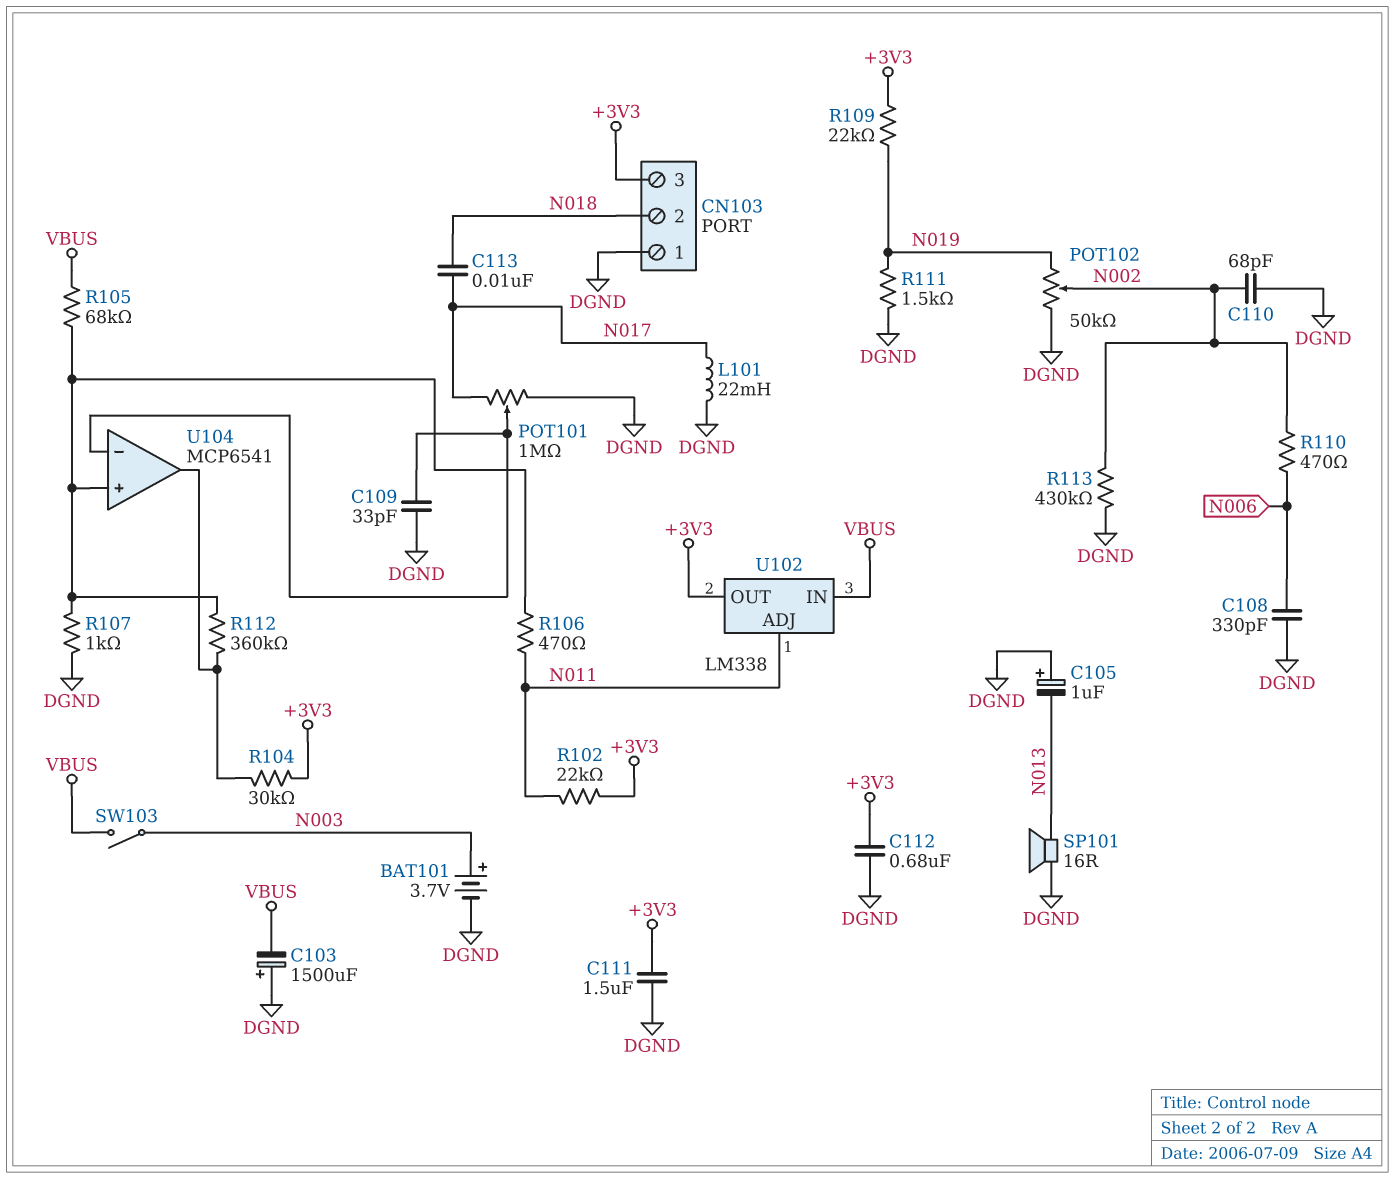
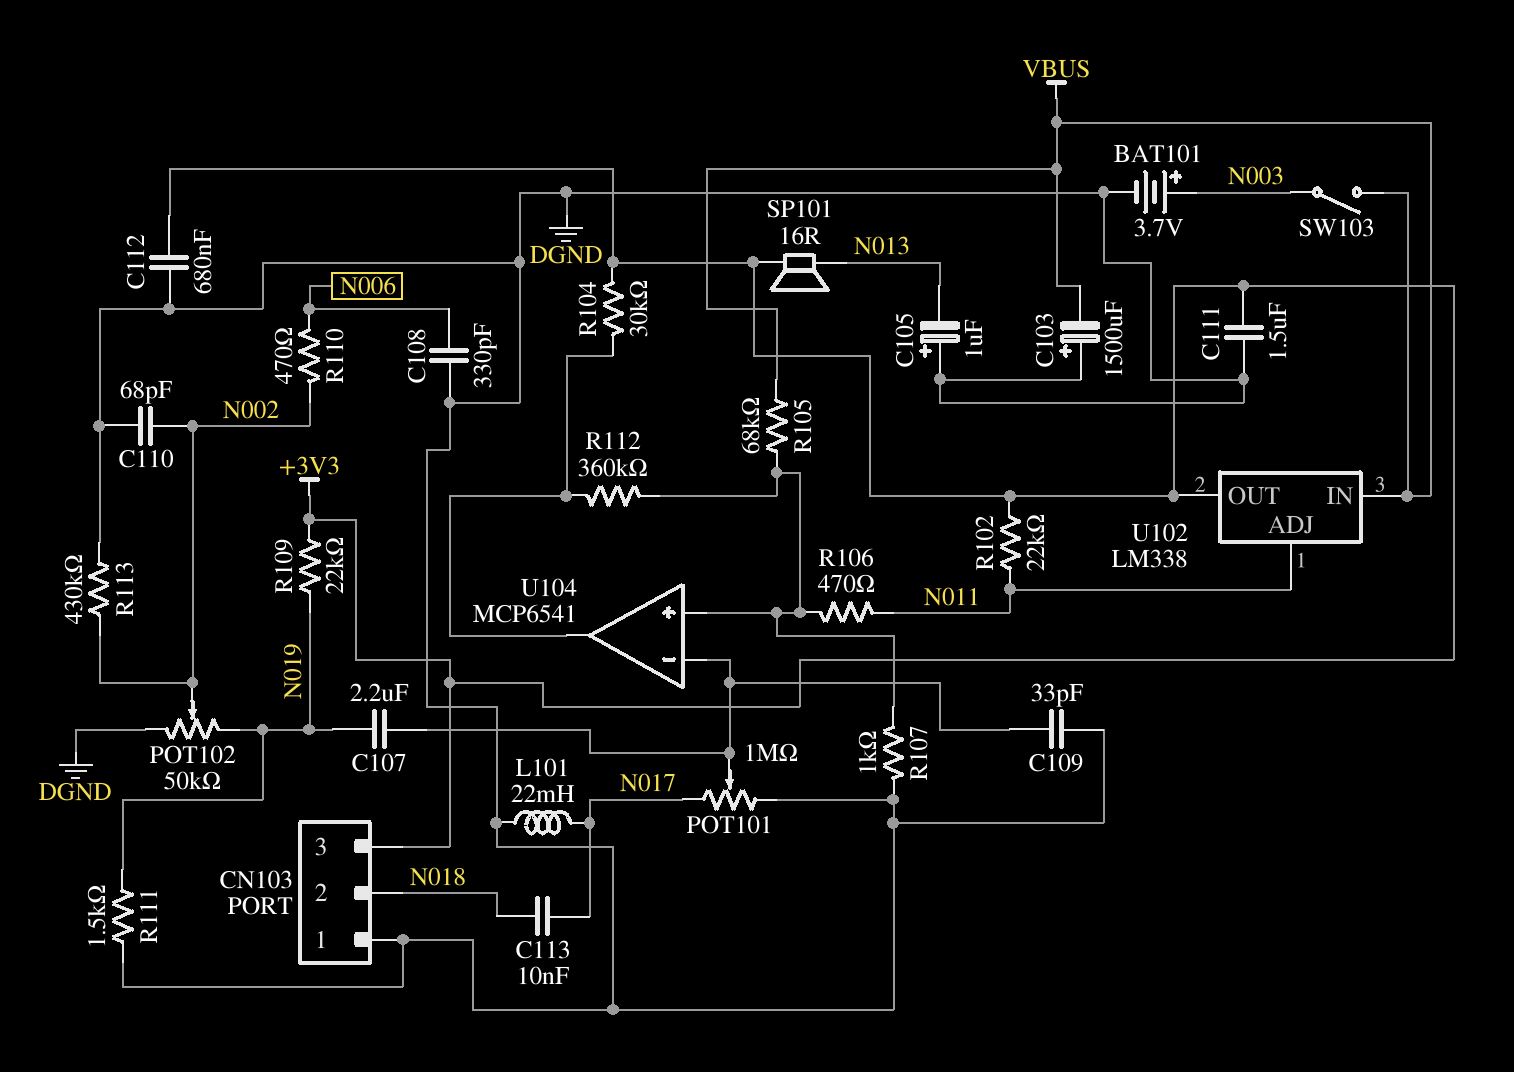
C107: none -> 2.2uF (N019, U104/in-)
SP101: speaker 16R (DGND, N013) -> speaker 16R (+3V3, N013)

